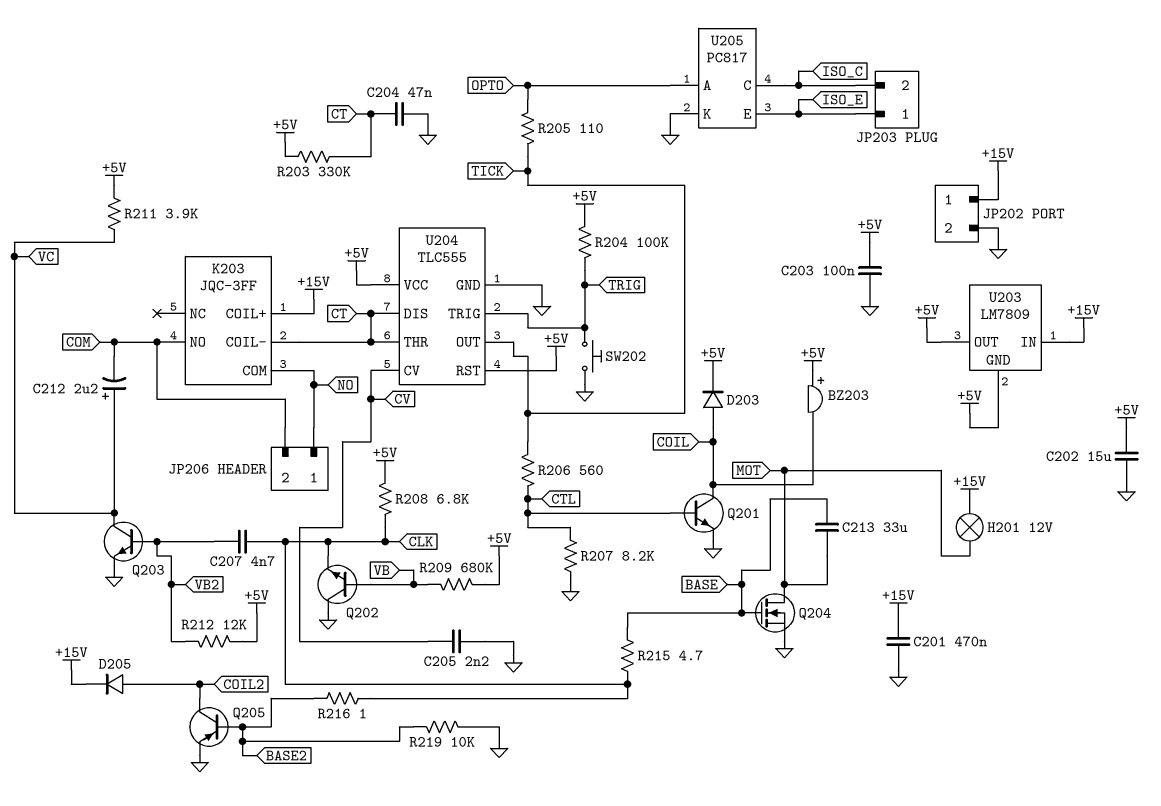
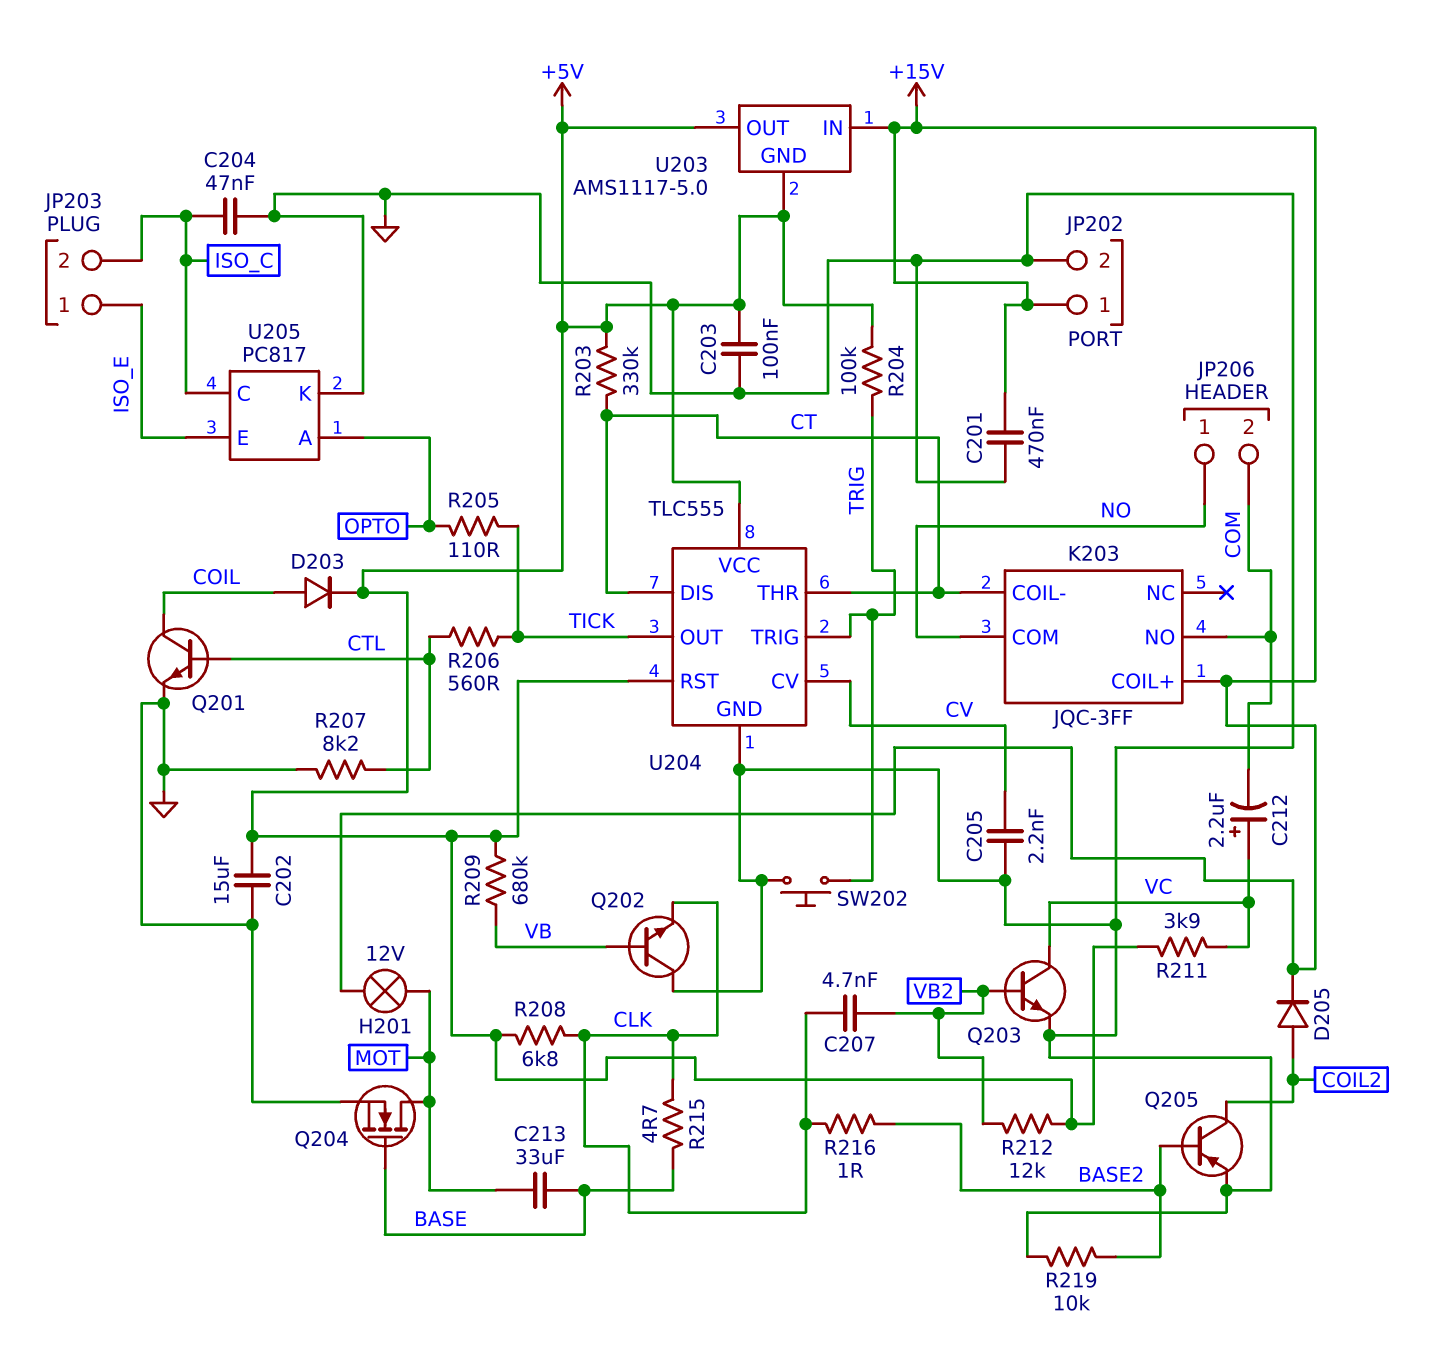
BZ203: buzzer (plus +5V, minus COIL) -> none
C204: 47nF (CT, GND) -> 47nF (GND, ISO_C)
U203: LM7809 -> AMS1117-5.0

